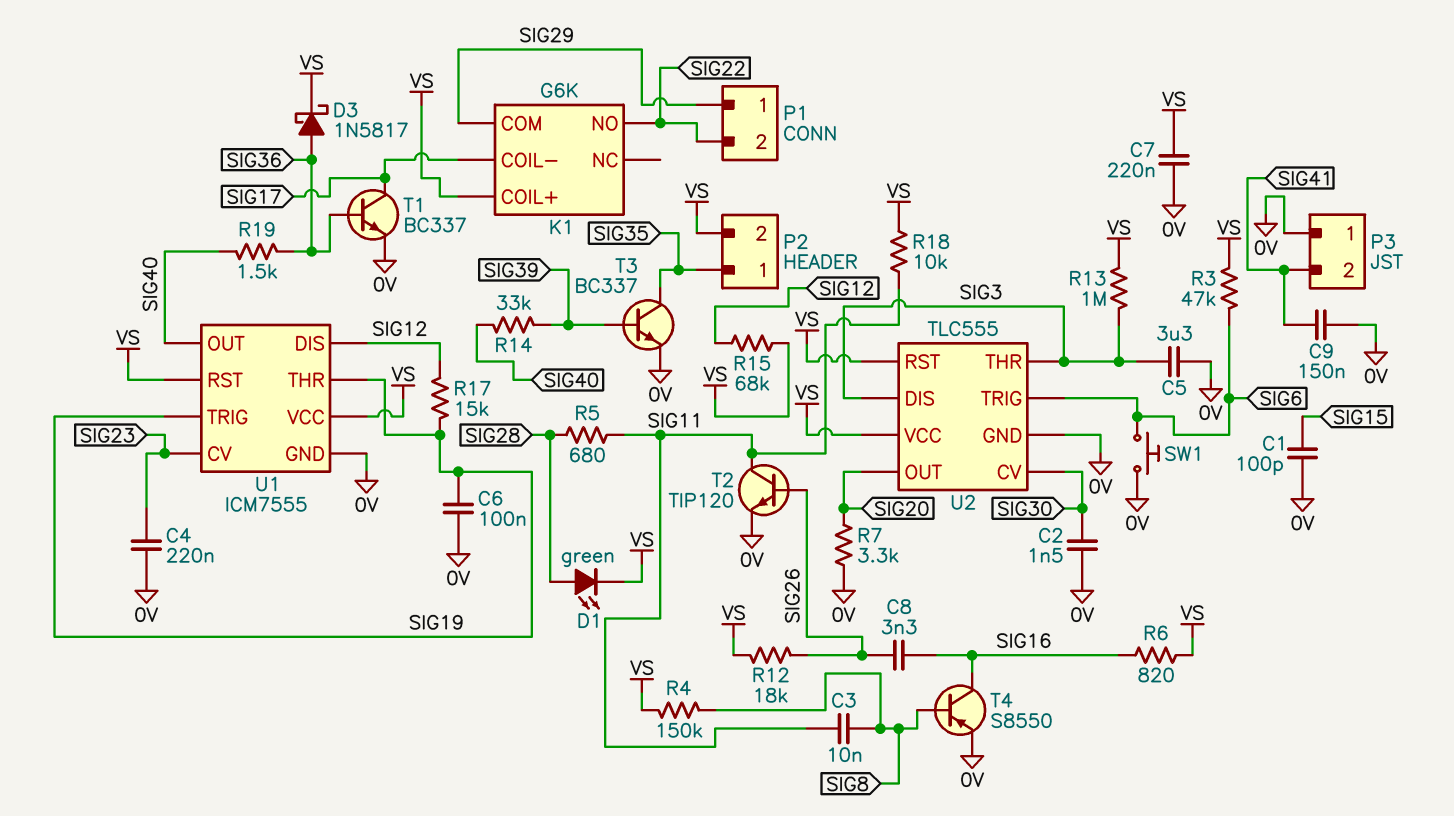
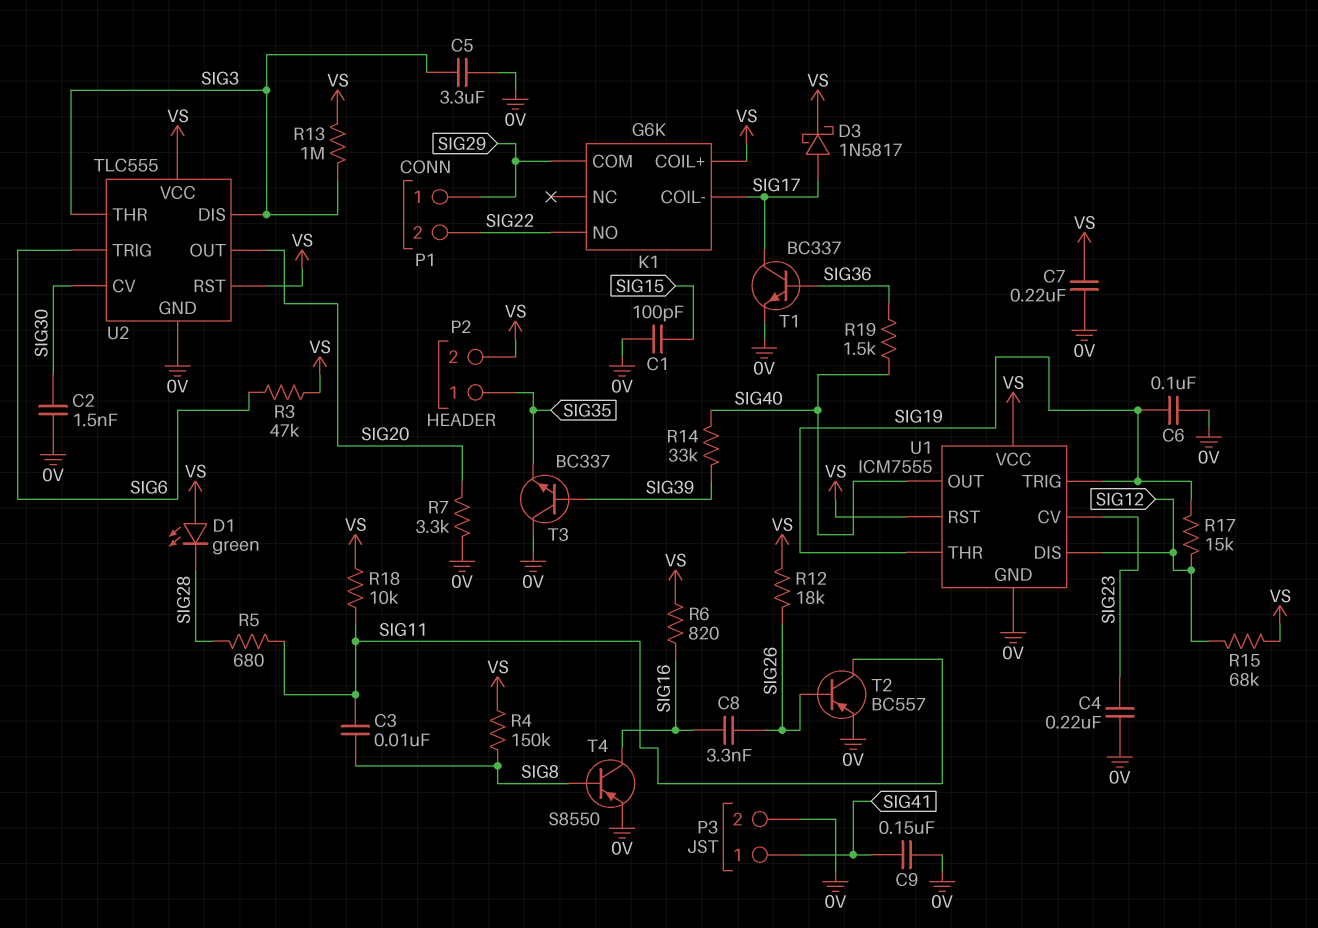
D1: LED green (A SIG28, K VS) -> LED green (A VS, K SIG28)
D3: schottky 1N5817 (A SIG36, K VS) -> schottky 1N5817 (A SIG17, K VS)
P3 pin 1: 0V -> SIG41
P3 pin 2: SIG41 -> 0V
SW1: button (0V, SIG6) -> none
T2: NPN TIP120 (B SIG26, C SIG11, E 0V) -> PNP BC557 (B SIG26, C SIG11, E 0V)
T3: NPN BC337 (B SIG39, C SIG35, E 0V) -> NPN BC337 (B SIG39, C 0V, E SIG35)

